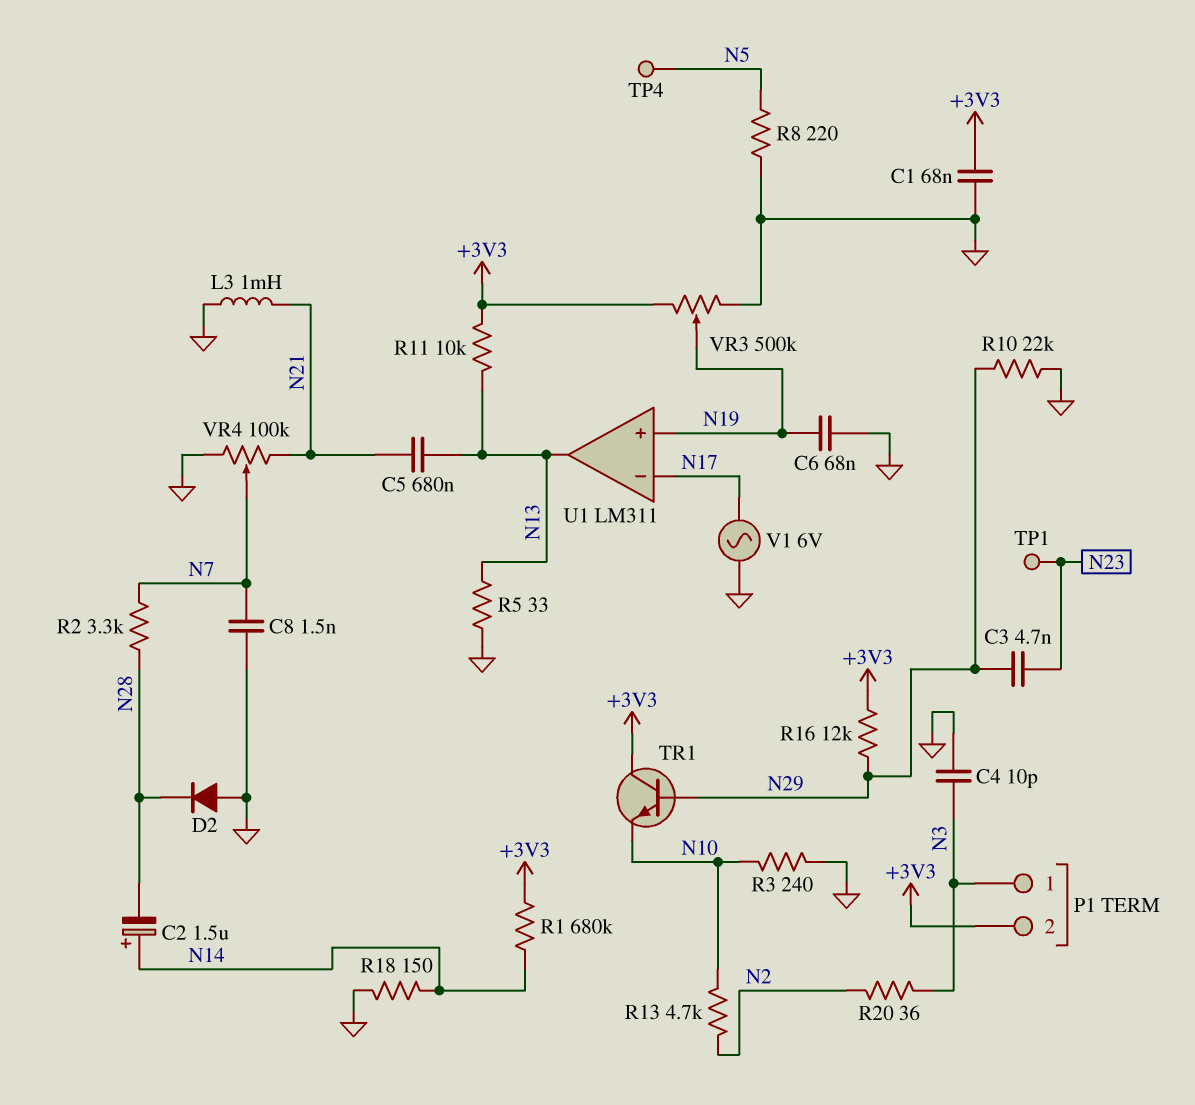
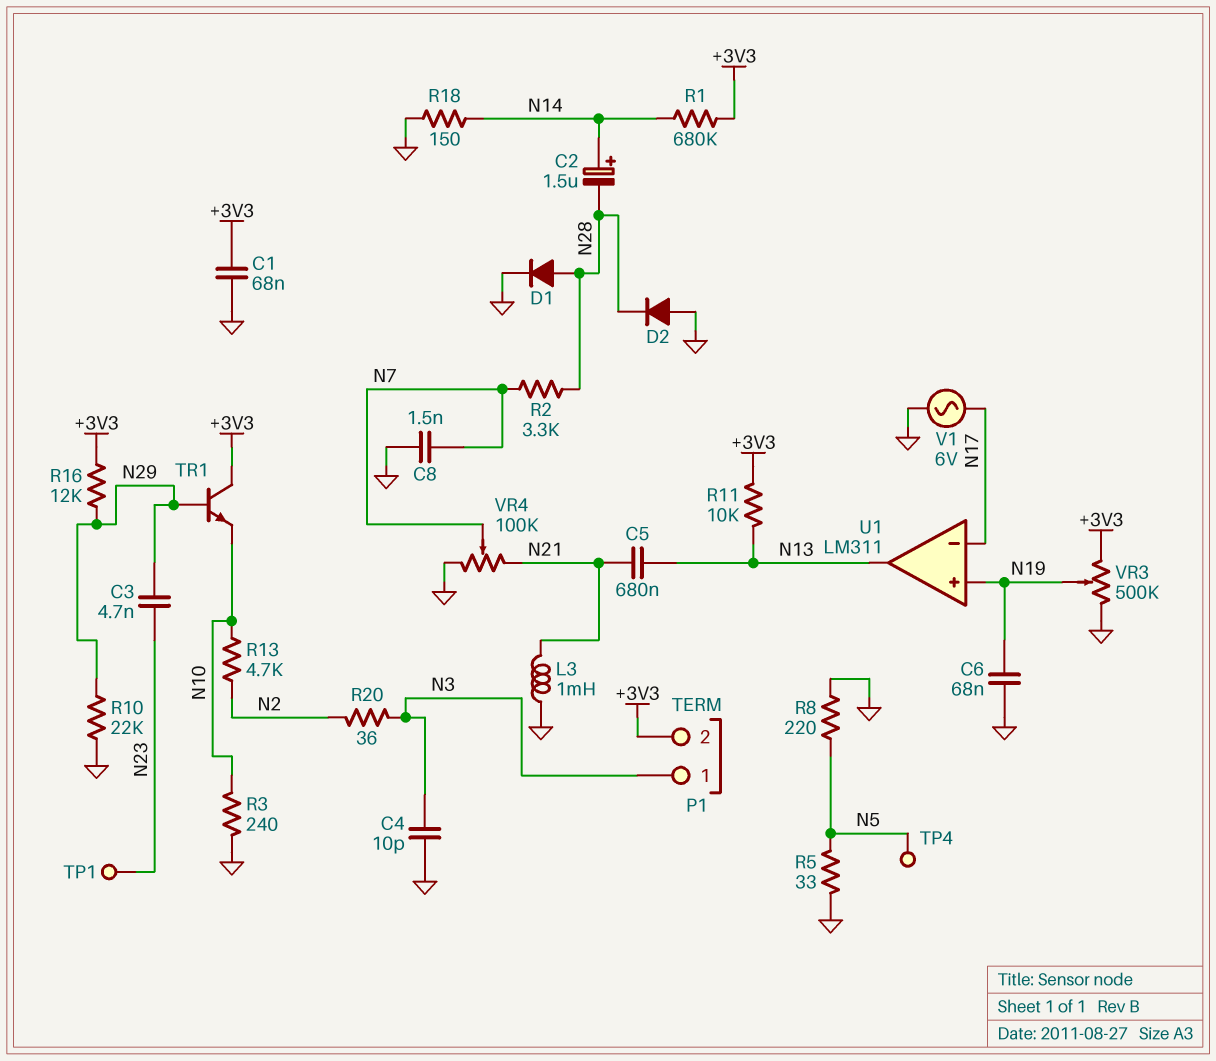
D1: none -> diode (A N28, K GND)
R5: 33 (GND, N13) -> 33 (GND, N5)

